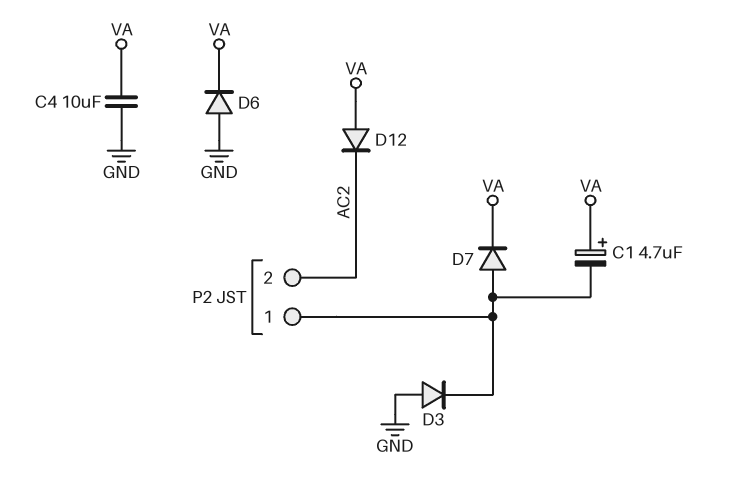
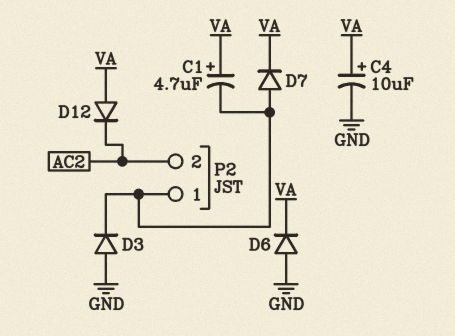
C4: 10uF (GND, VA) -> 10uF (plus VA, minus GND)

